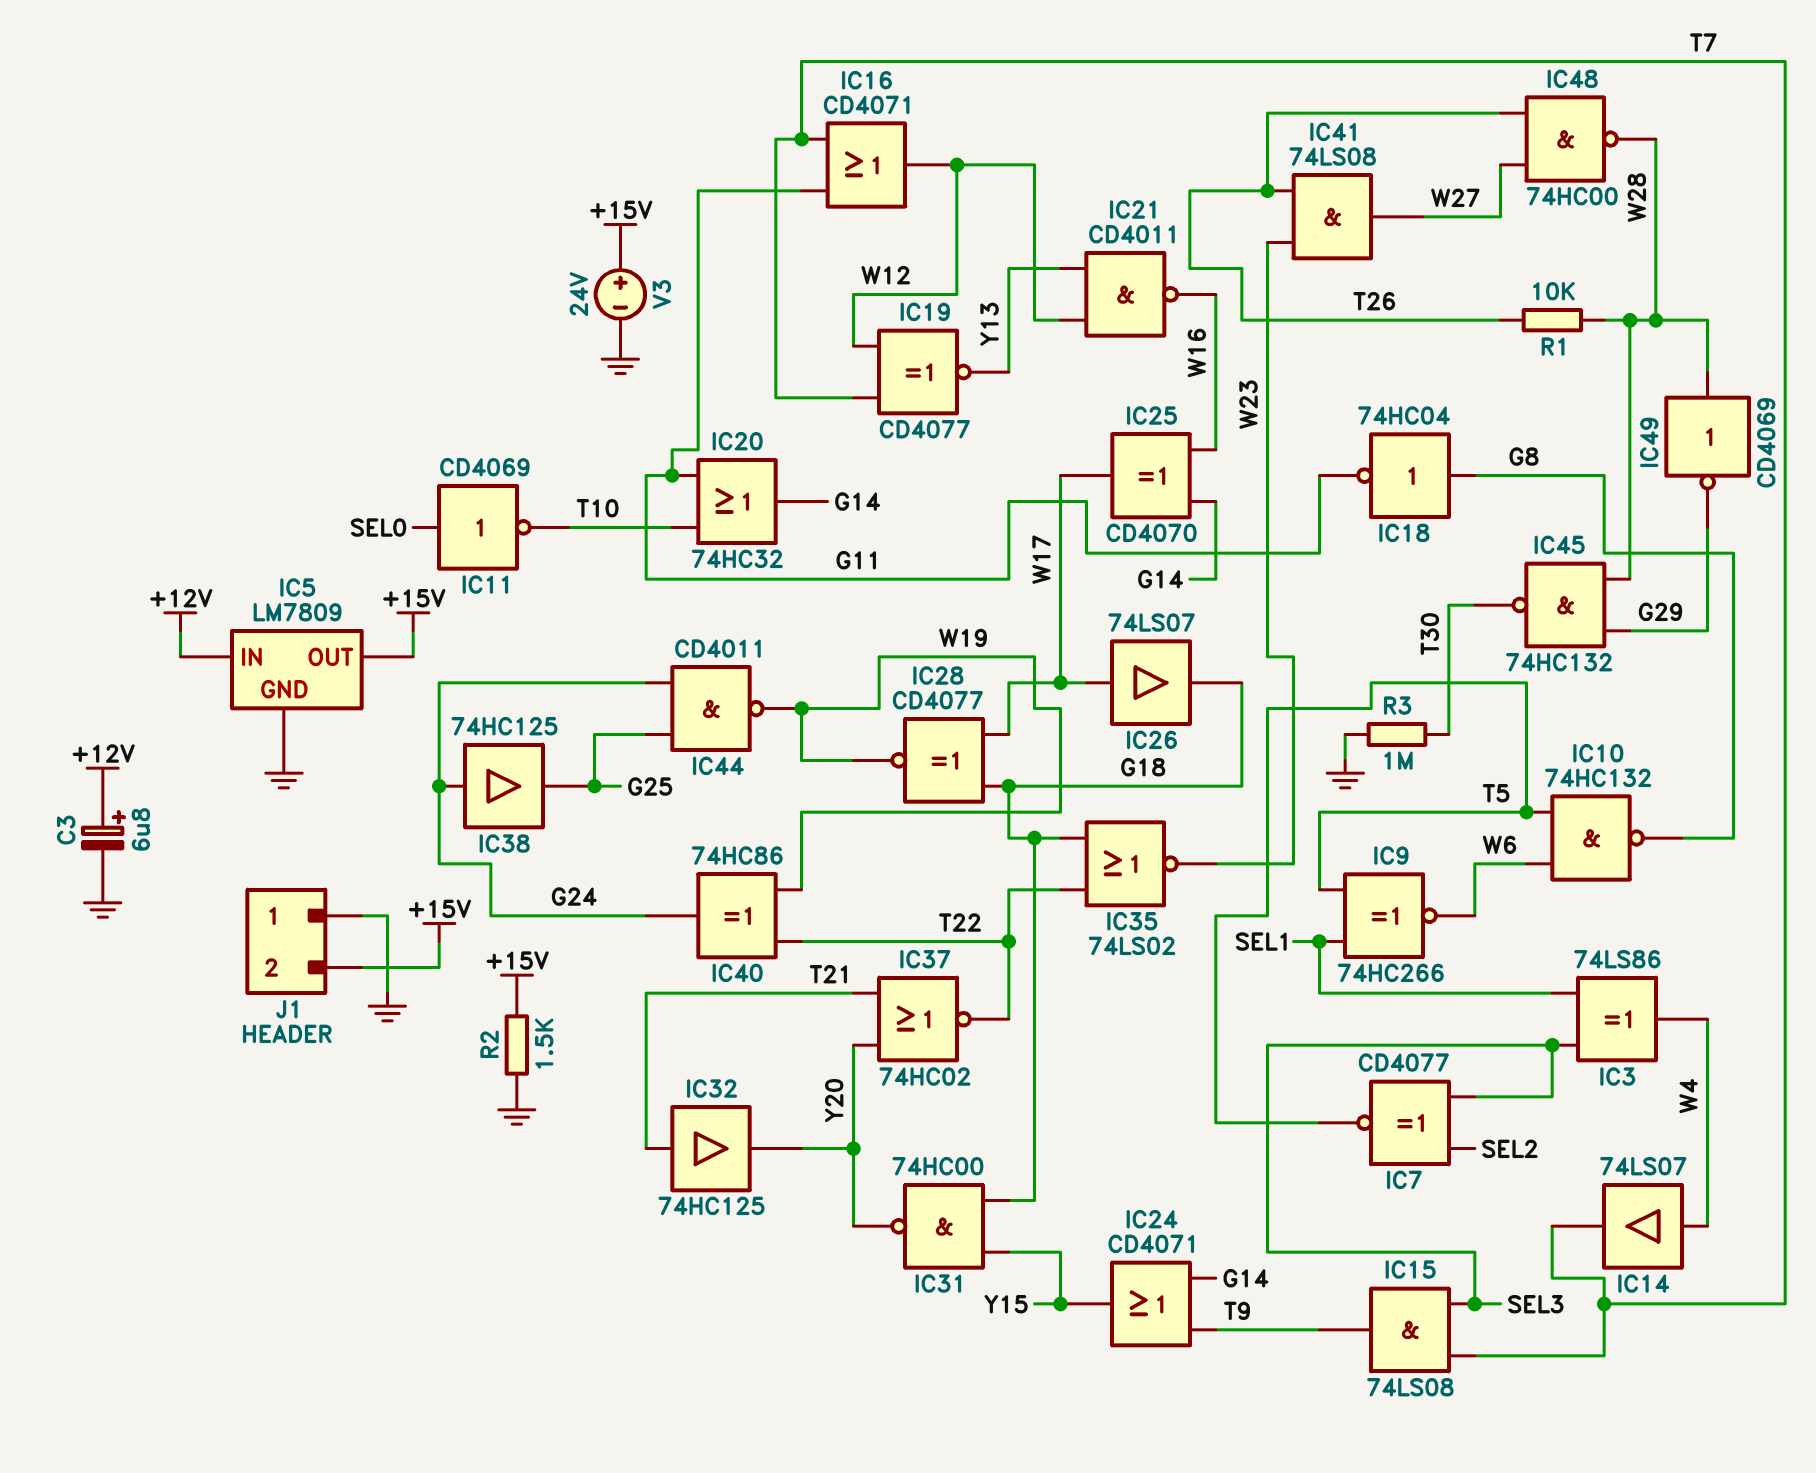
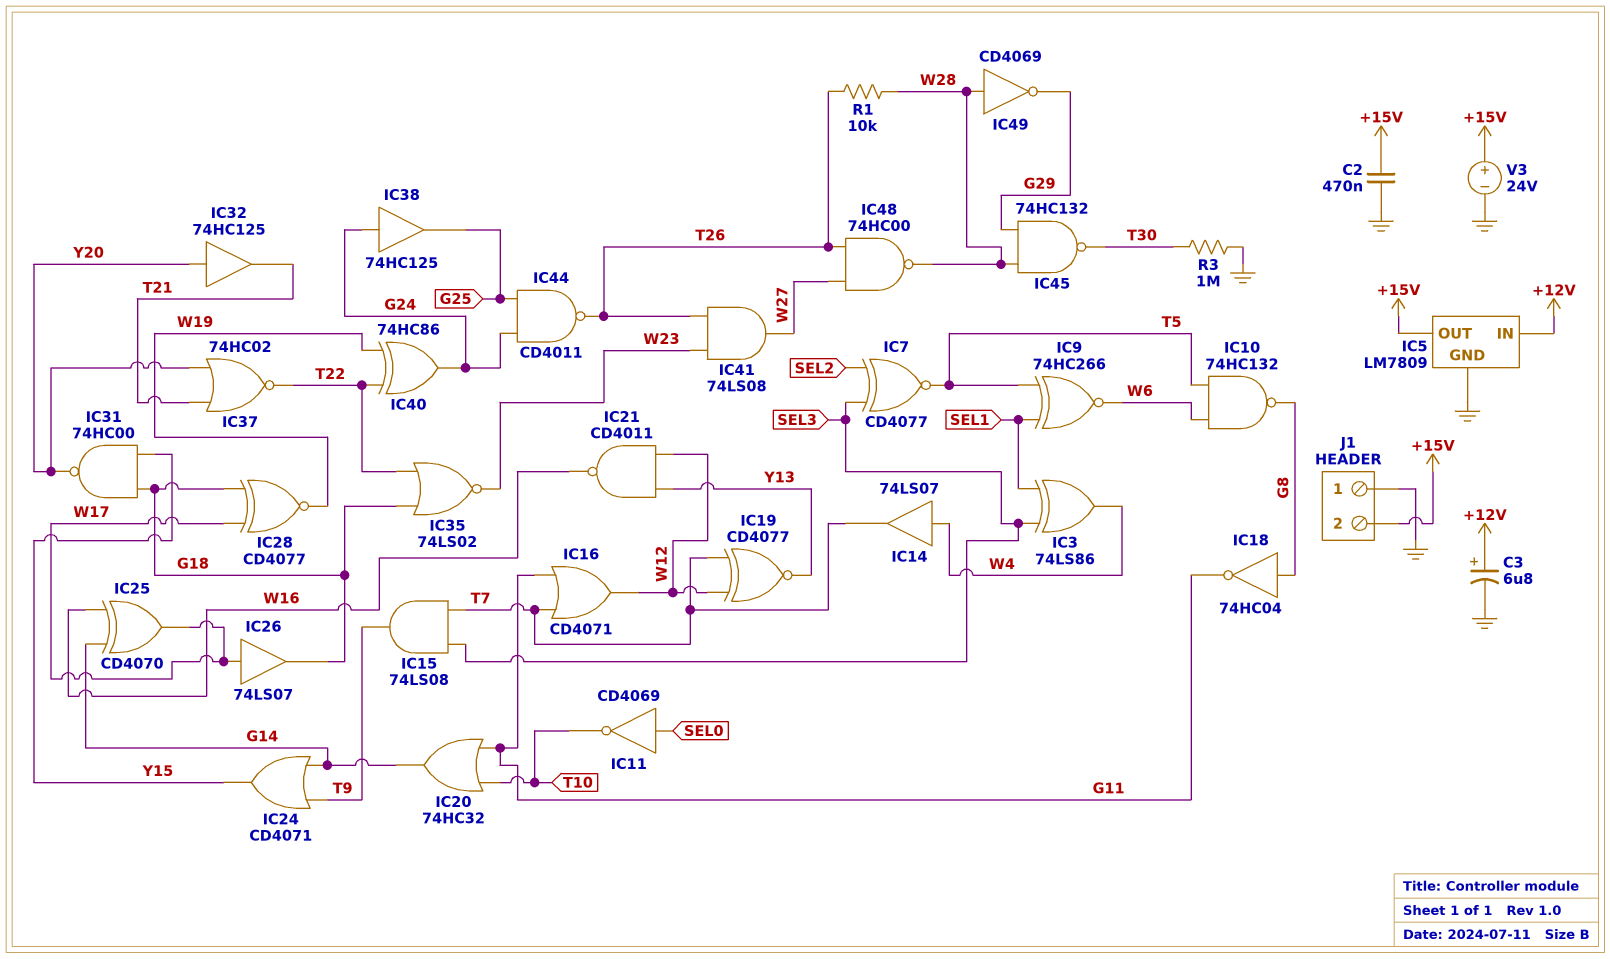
C2: none -> 470nF (+15V, GND)
IC32: buffer 74HC125 (in T21, out Y20) -> buffer 74HC125 (in Y20, out T21)
IC44: NAND CD4011 (in G24, in G25, out W19) -> NAND CD4011 (in G24, in G25, out T26)
R2: 1.5k (+15V, GND) -> none

